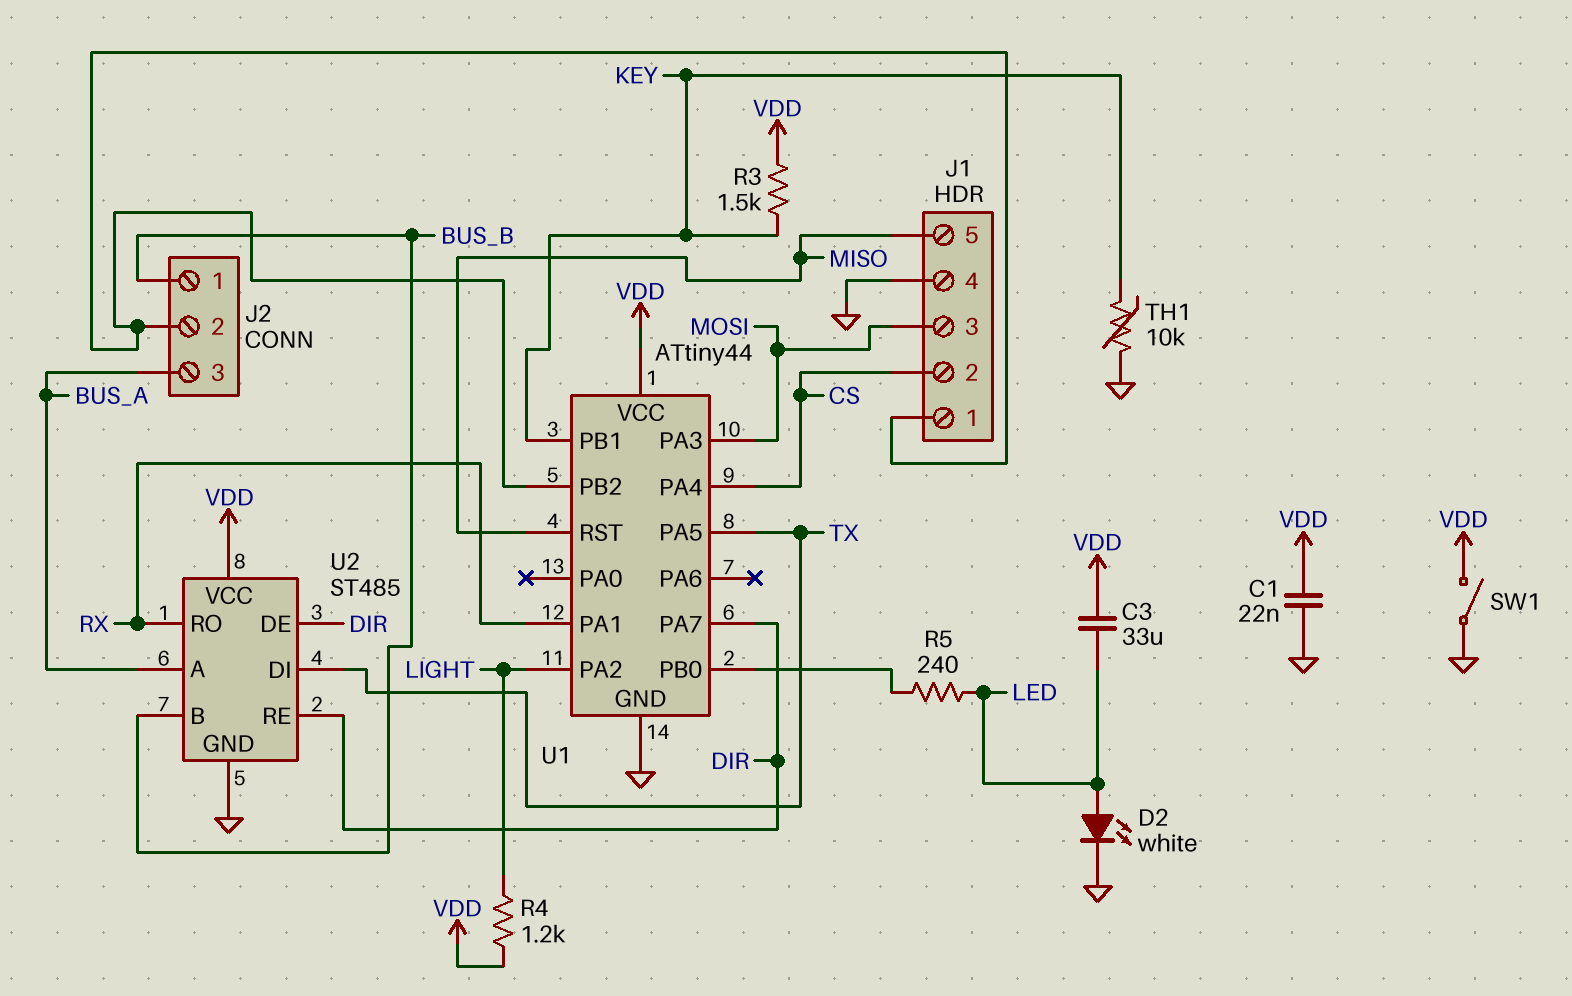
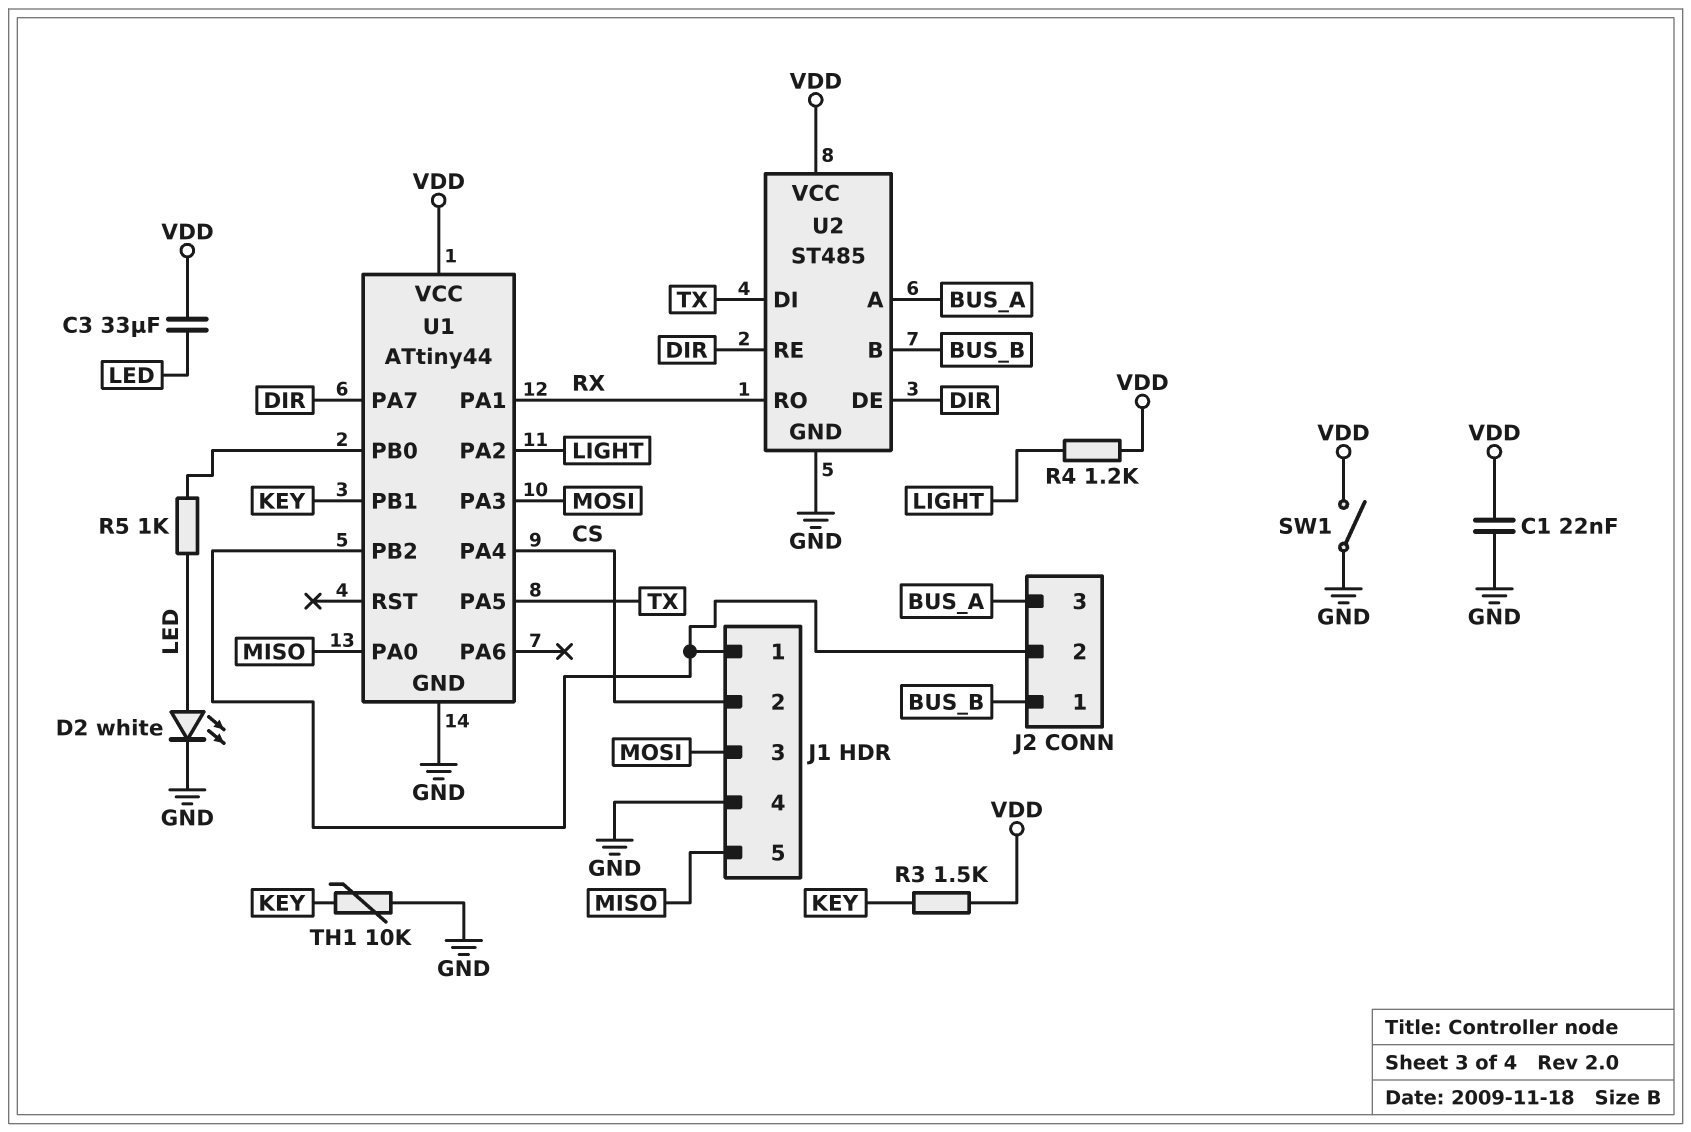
R5: 240 (LED, U1/PB0) -> 1k (LED, U1/PB0)
U1 pin PA0: none -> MISO
U1 pin RST: MISO -> none

